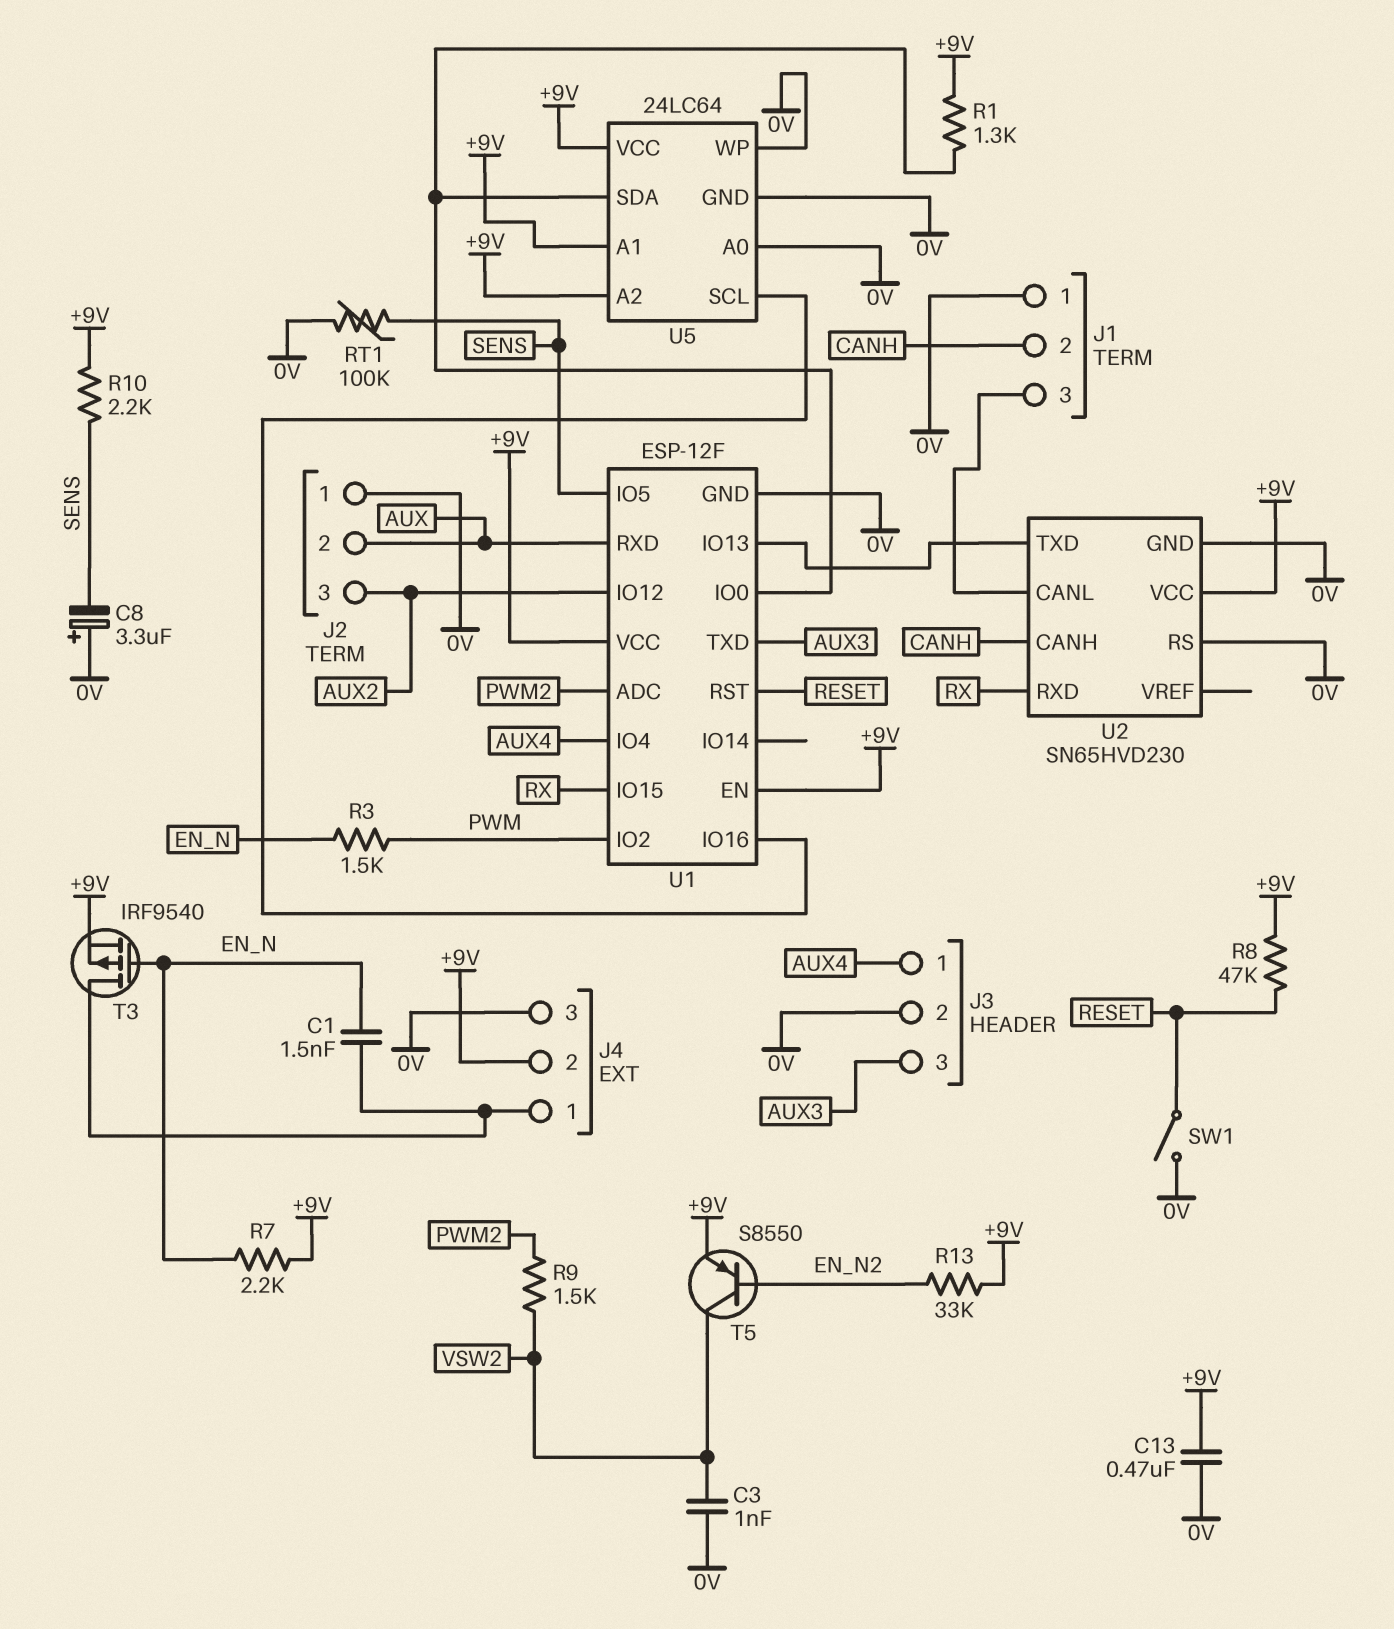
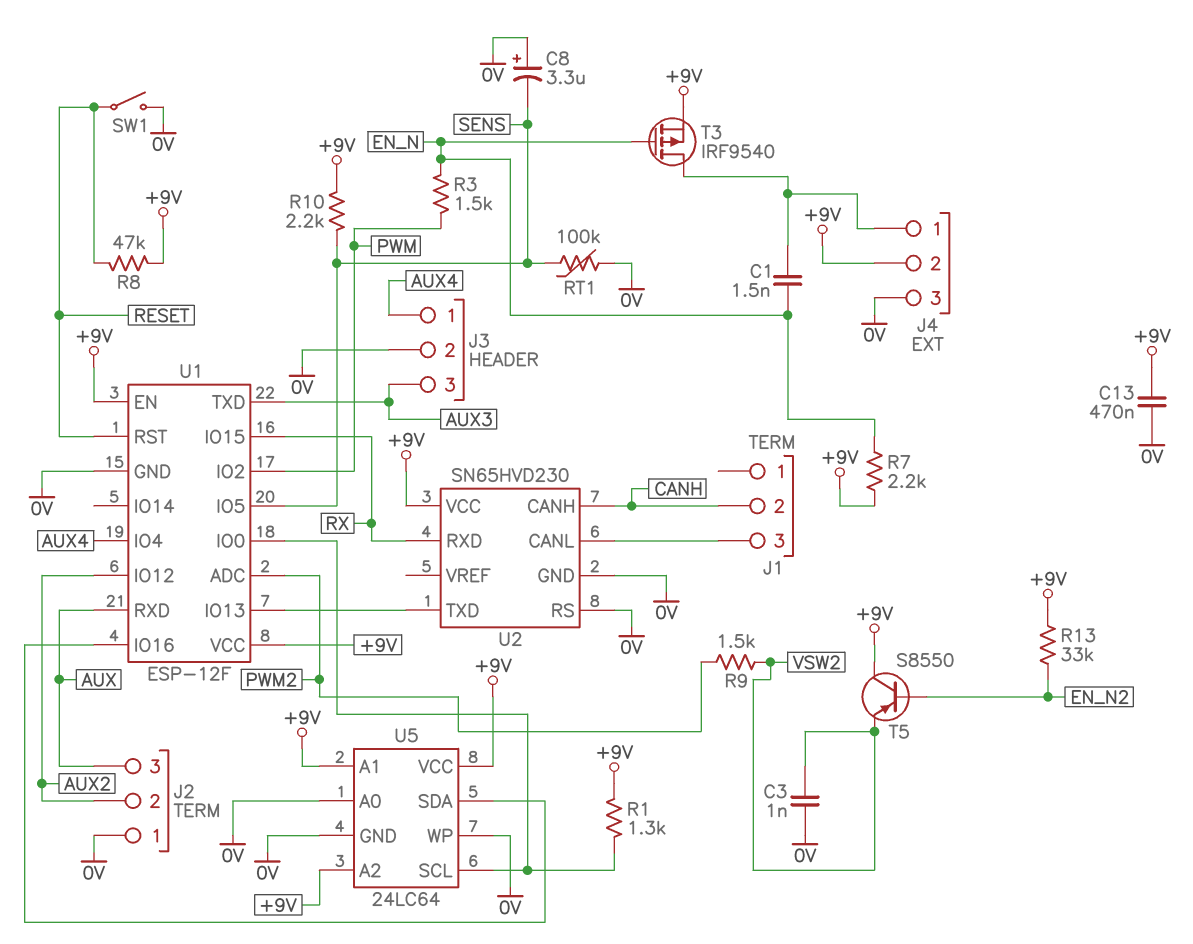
J1 pin 1: 0V -> none
J2 pin 2: AUX -> AUX2
J2 pin 3: AUX2 -> AUX
T5: PNP S8550 (B EN_N2, C VSW2, E +9V) -> PNP S8550 (B EN_N2, C +9V, E VSW2)
U5 pin SCL: U1/IO16 -> U1/IO0
U5 pin SDA: U1/IO0 -> U1/IO16

